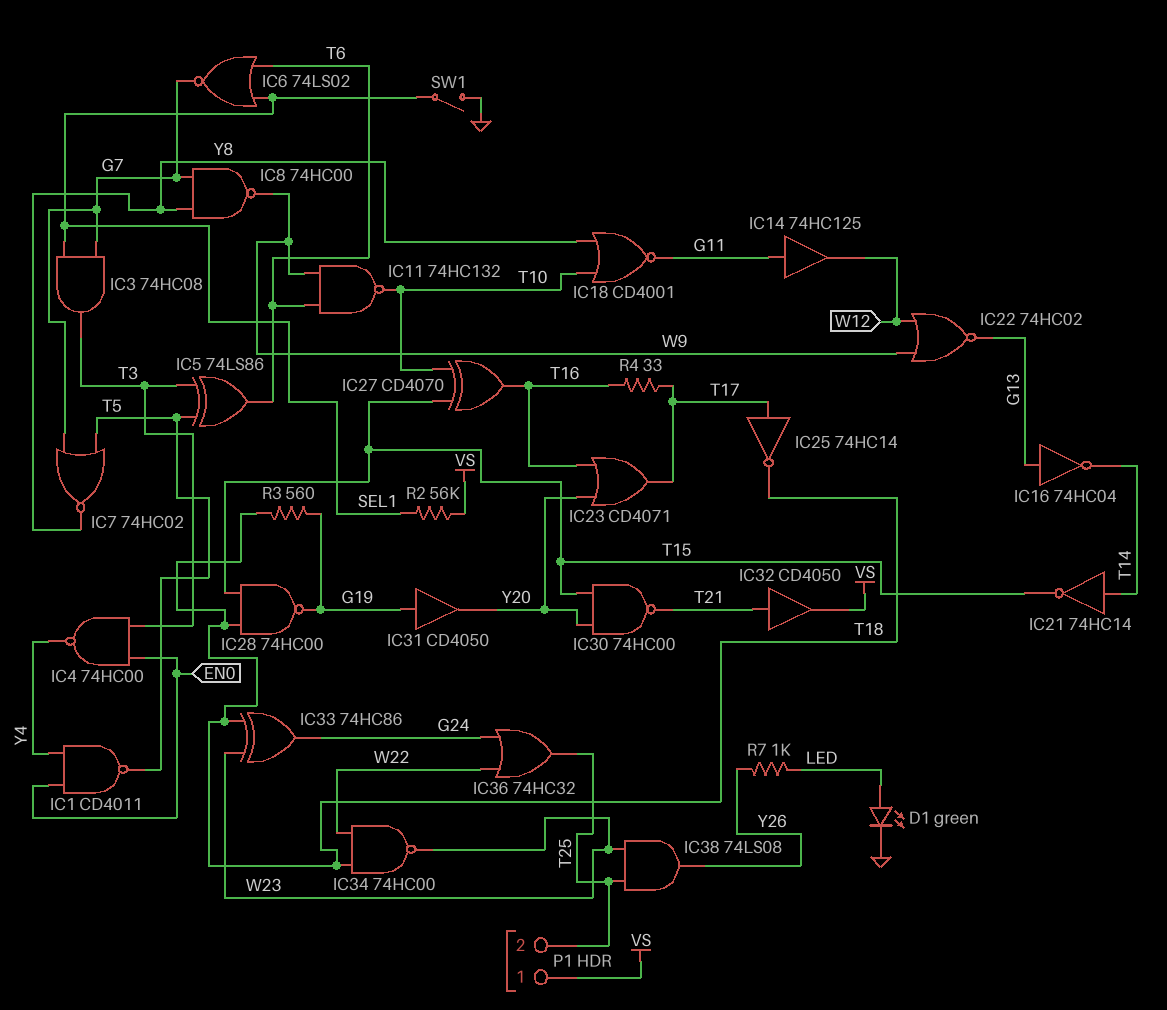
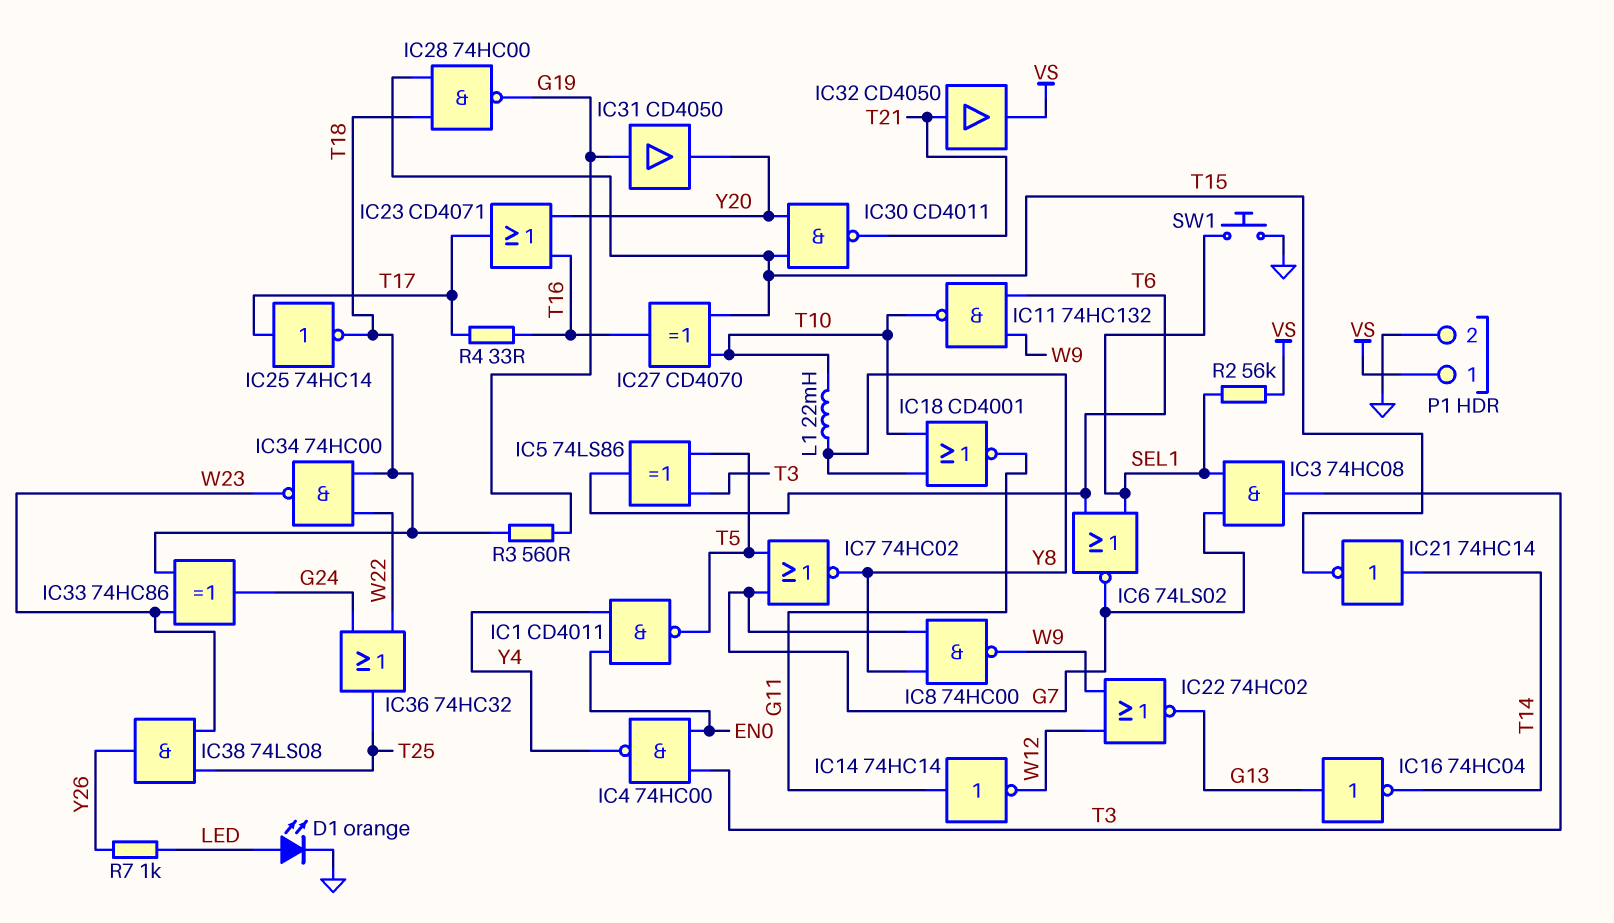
D1: LED green (A LED, K GND) -> LED orange (A LED, K GND)
IC14: buffer 74HC125 (in G11, out W12) -> NOT 74HC14 (in G11, out W12)
IC30: NAND 74HC00 (in T15, in Y20, out T21) -> NAND CD4011 (in T15, in Y20, out T21)
L1: none -> 22mH (T10, Y8)
P1 pin 2: T25 -> GND
SW1: switch (GND, SEL1) -> button (GND, SEL1)

